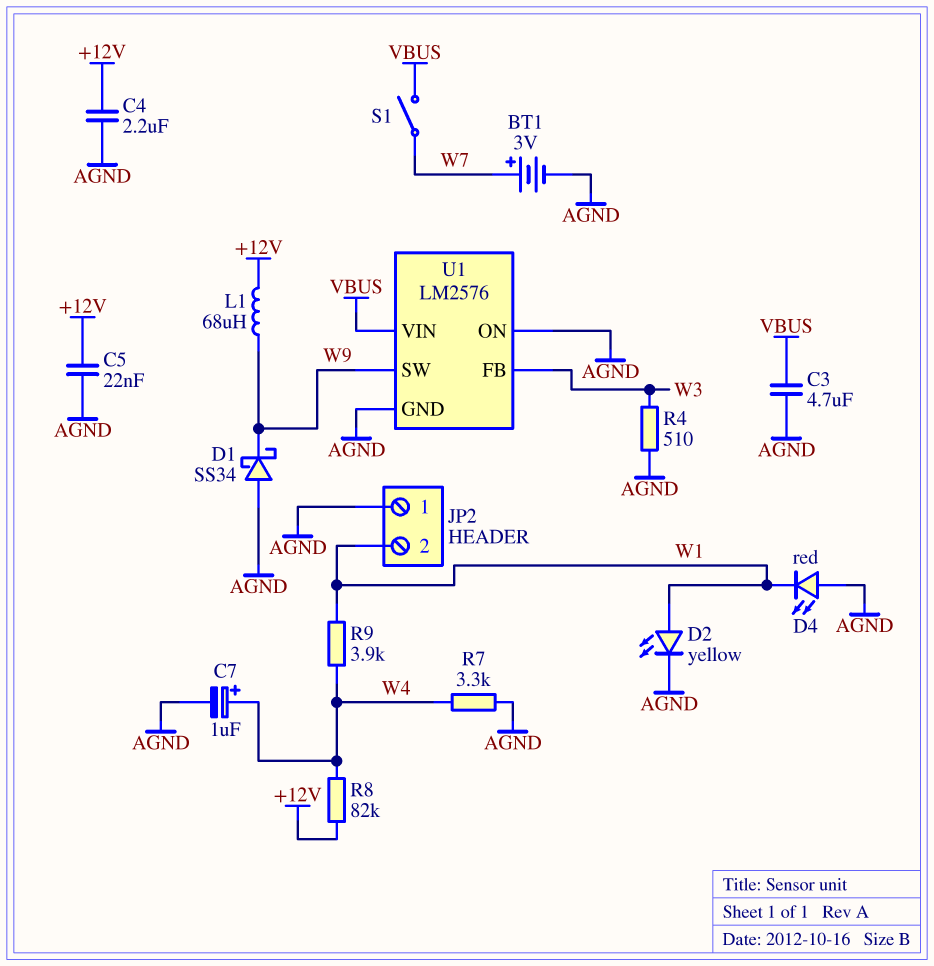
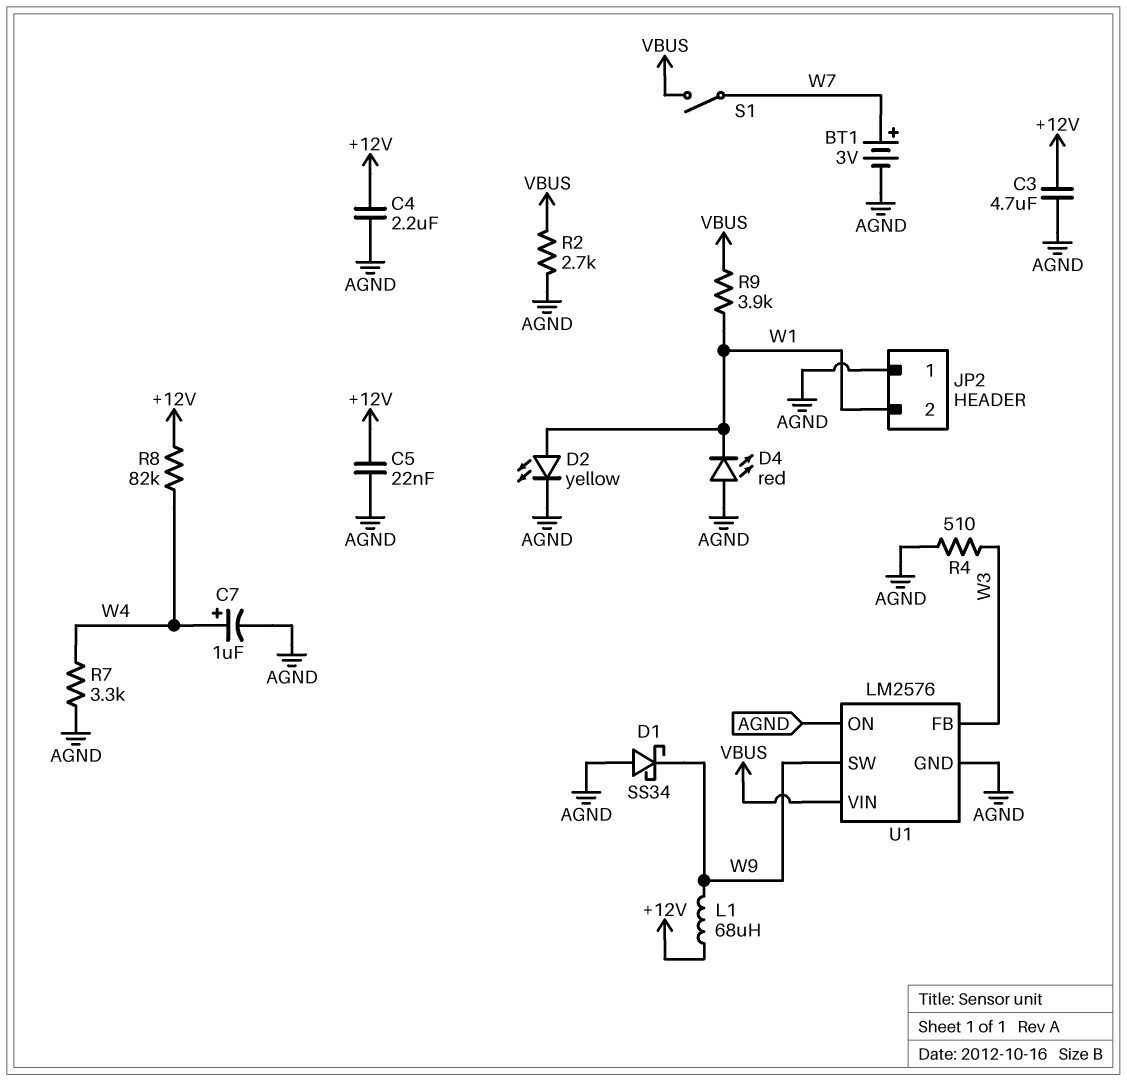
C3: 4.7uF (AGND, VBUS) -> 4.7uF (+12V, AGND)
R2: none -> 2.7k (AGND, VBUS)
R9: 3.9k (W1, W4) -> 3.9k (VBUS, W1)

